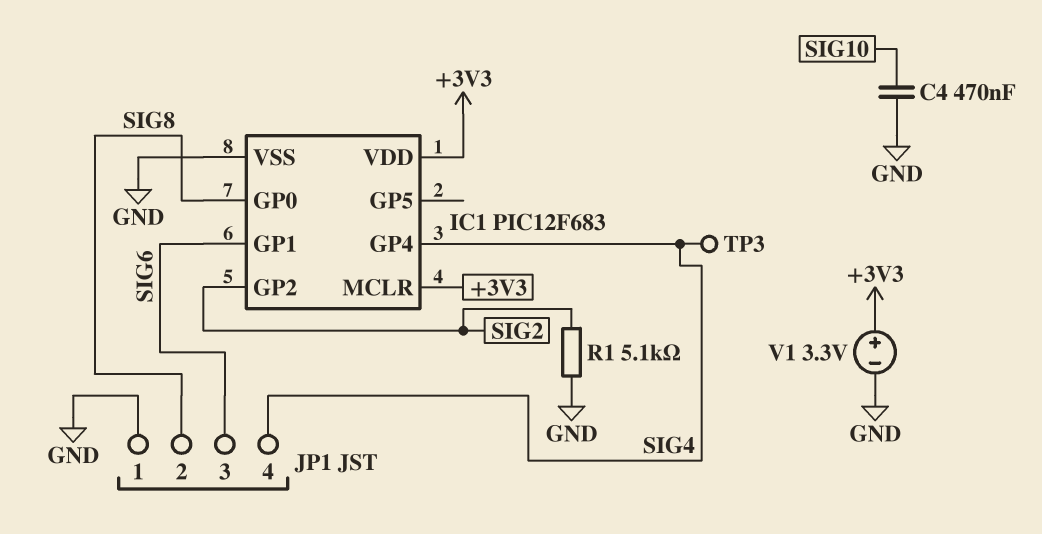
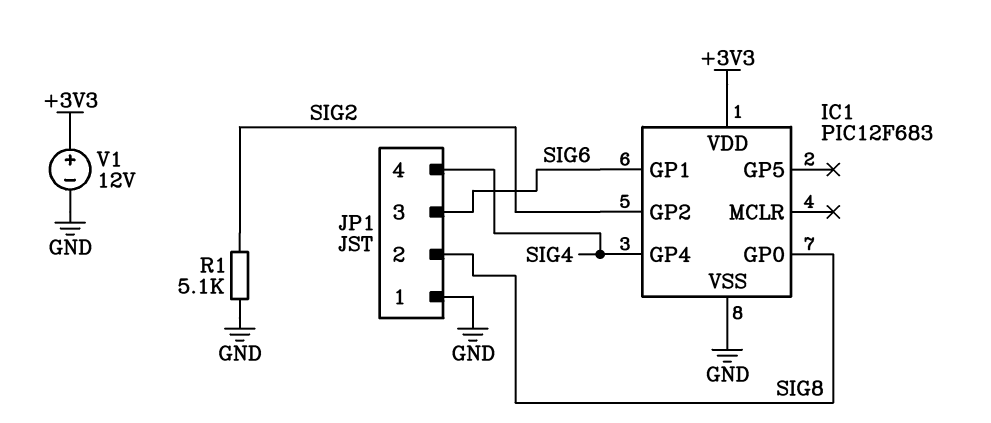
C4: 470nF (GND, SIG10) -> none
IC1 pin MCLR: +3V3 -> none
TP3: test point (SIG4) -> none
V1: 3.3V (plus +3V3, minus GND) -> 12V (plus +3V3, minus GND)

